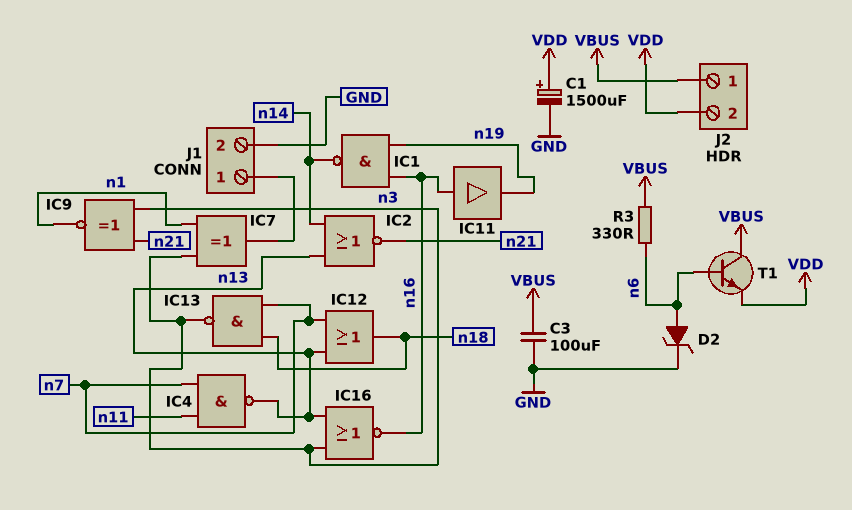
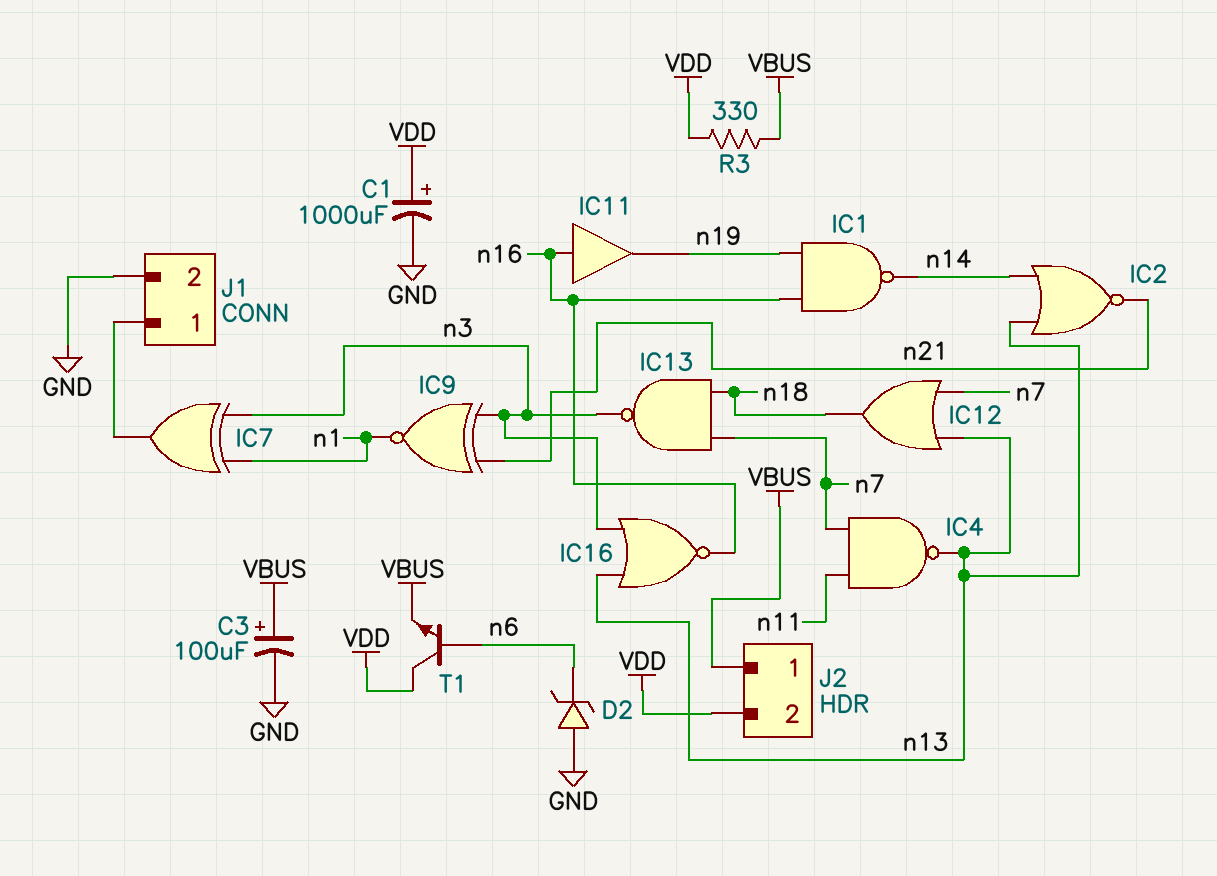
C1: 1500uF (plus VDD, minus GND) -> 1000uF (plus VDD, minus GND)
C3: 100uF (GND, VBUS) -> 100uF (plus VBUS, minus GND)
D2: zener (A n6, K GND) -> zener (A GND, K n6)
R3: 330 (VBUS, n6) -> 330 (VBUS, VDD)
T1: NPN (B n6, C VBUS, E VDD) -> NPN (B n6, C VDD, E VBUS)

